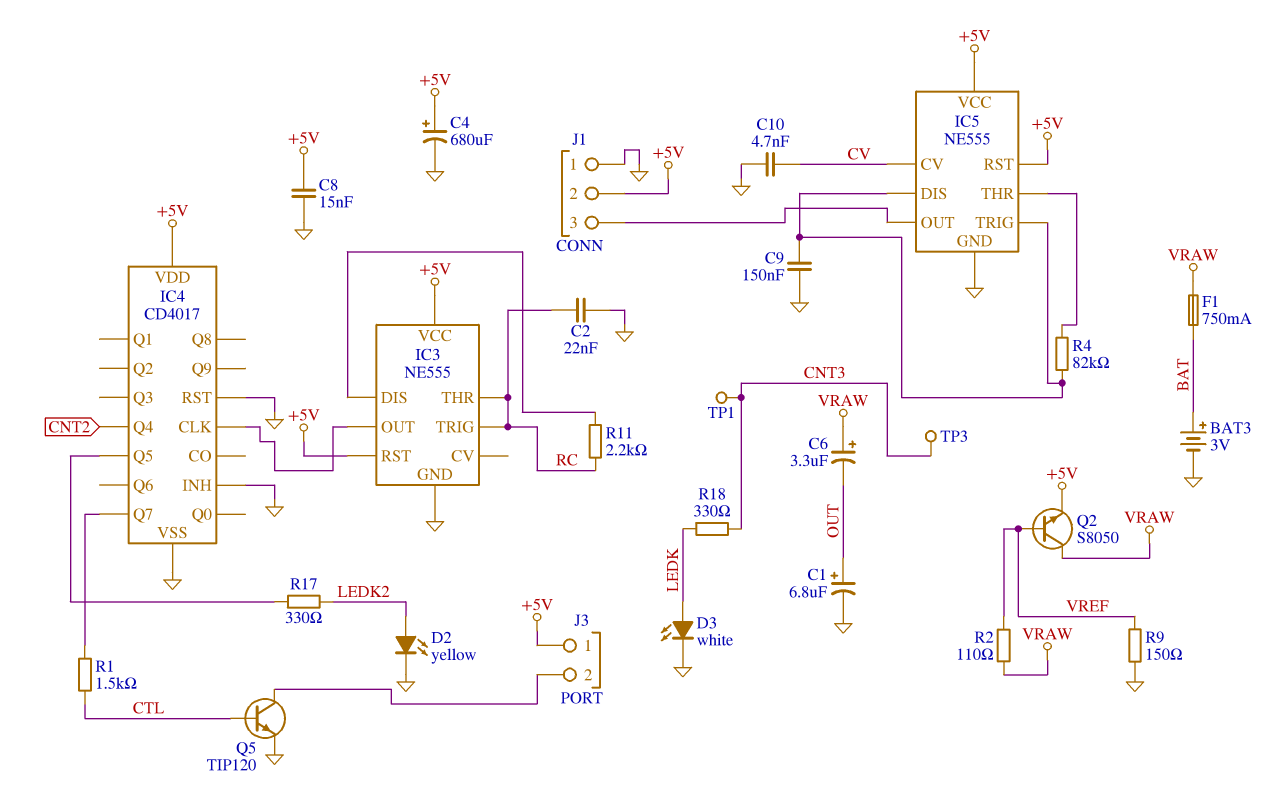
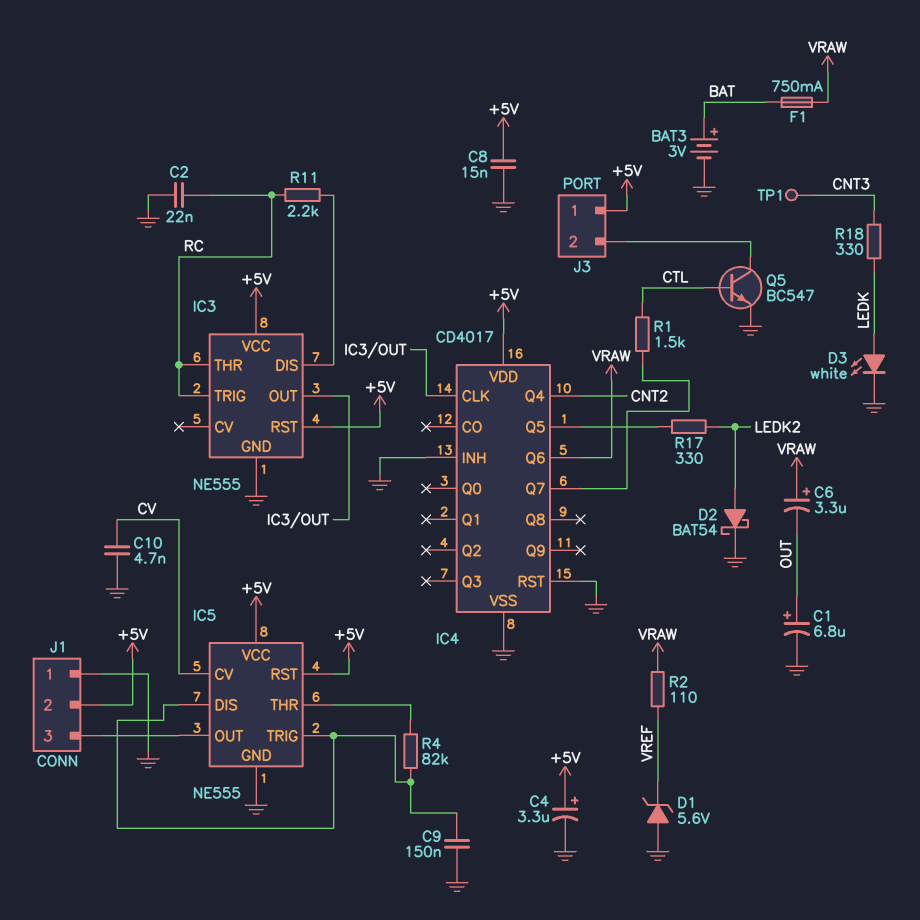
C4: 680uF (plus +5V, minus GND) -> 3.3uF (plus +5V, minus GND)
D1: none -> zener 5.6V (A GND, K VREF)
D2: LED yellow (A LEDK2, K GND) -> schottky BAT54 (A LEDK2, K GND)
IC4 pin Q6: none -> VRAW
Q2: NPN S8050 (B VREF, C VRAW, E +5V) -> none
Q5: NPN TIP120 (B CTL, C J3/2, E GND) -> NPN BC547 (B CTL, C J3/2, E GND)
R9: 150 (GND, VREF) -> none
TP3: test point (CNT3) -> none

